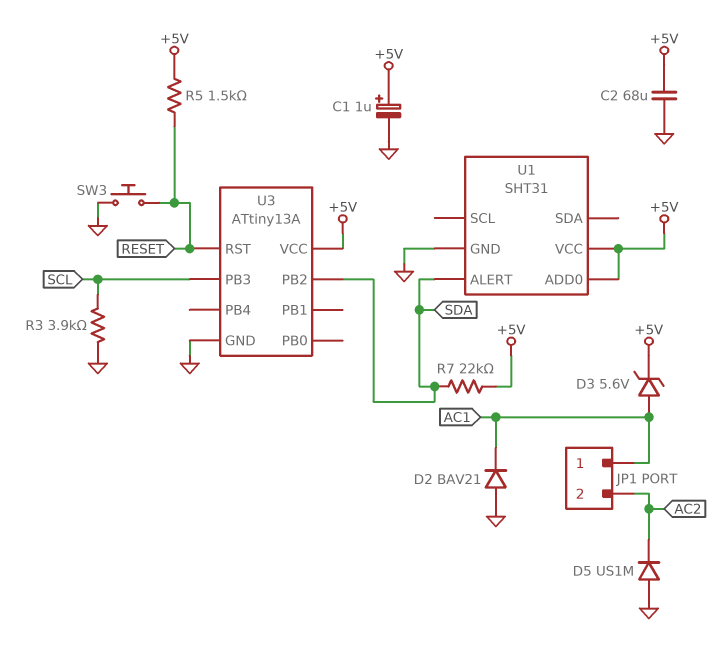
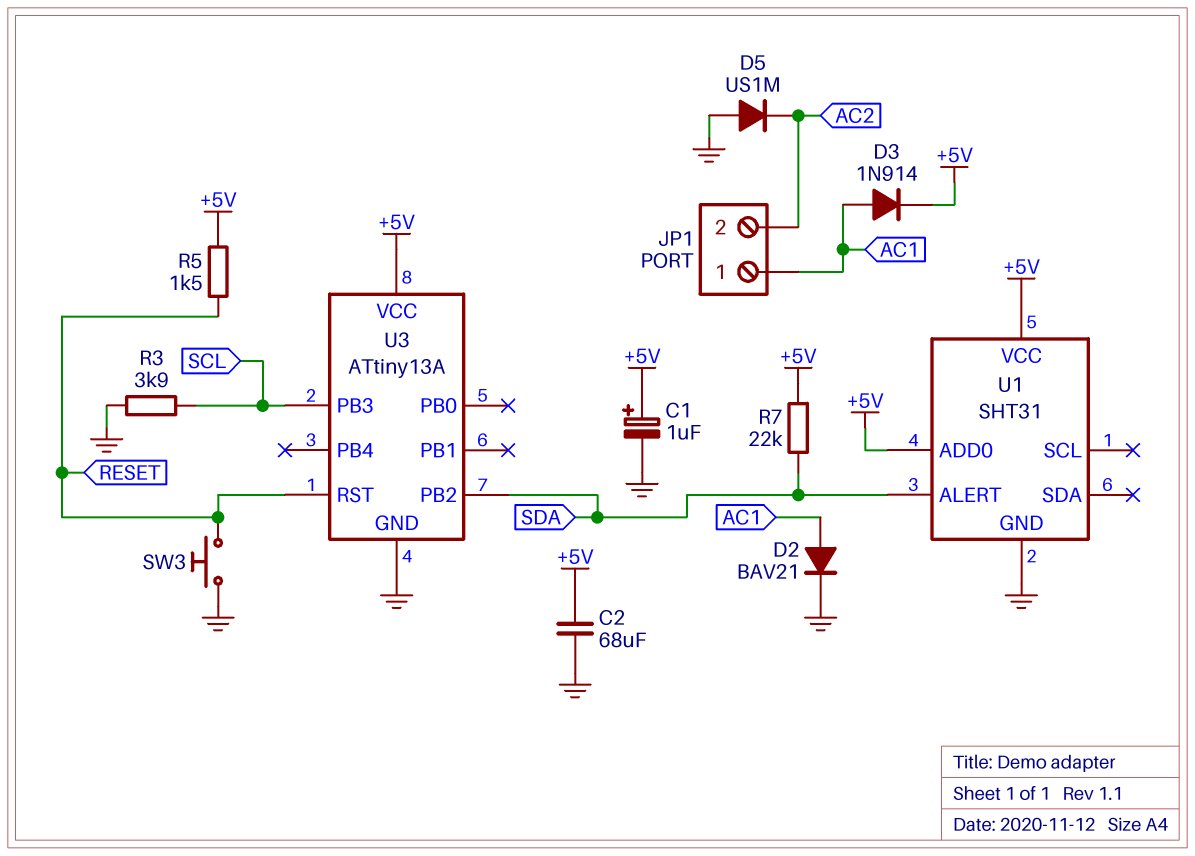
D2: diode BAV21 (A GND, K AC1) -> diode BAV21 (A AC1, K GND)
D3: zener 5.6V (A AC1, K +5V) -> diode 1N914 (A AC1, K +5V)

